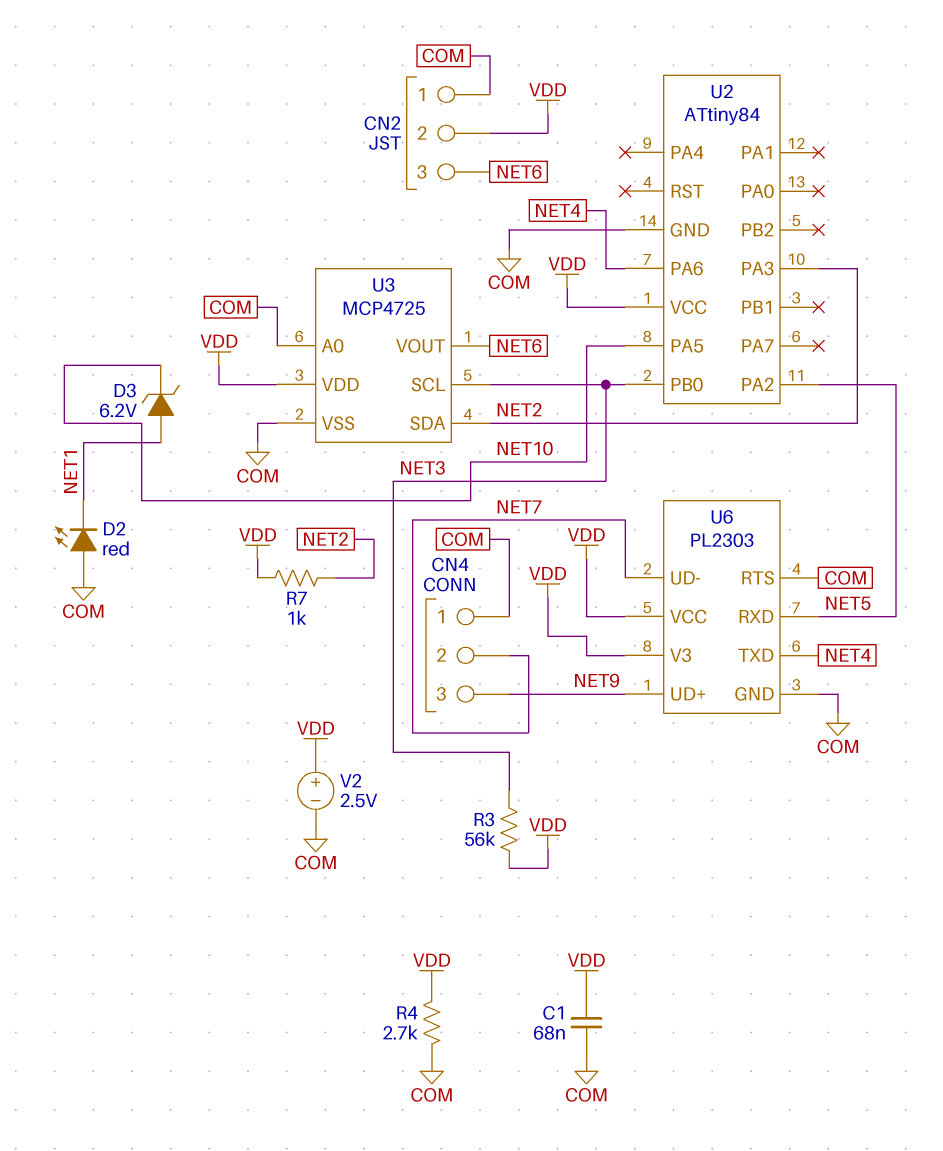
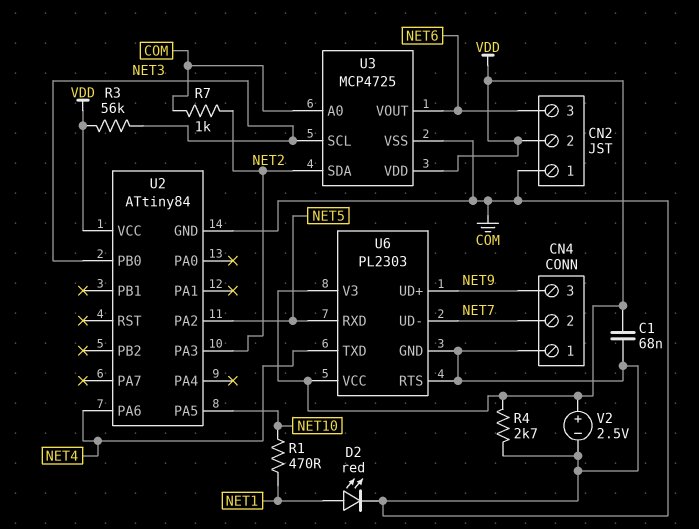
D2: LED red (A COM, K NET1) -> LED red (A NET1, K COM)
D3: zener 6.2V (A NET1, K NET10) -> none
R1: none -> 470 (NET1, NET10)
R7: 1k (NET2, VDD) -> 1k (COM, NET2)

